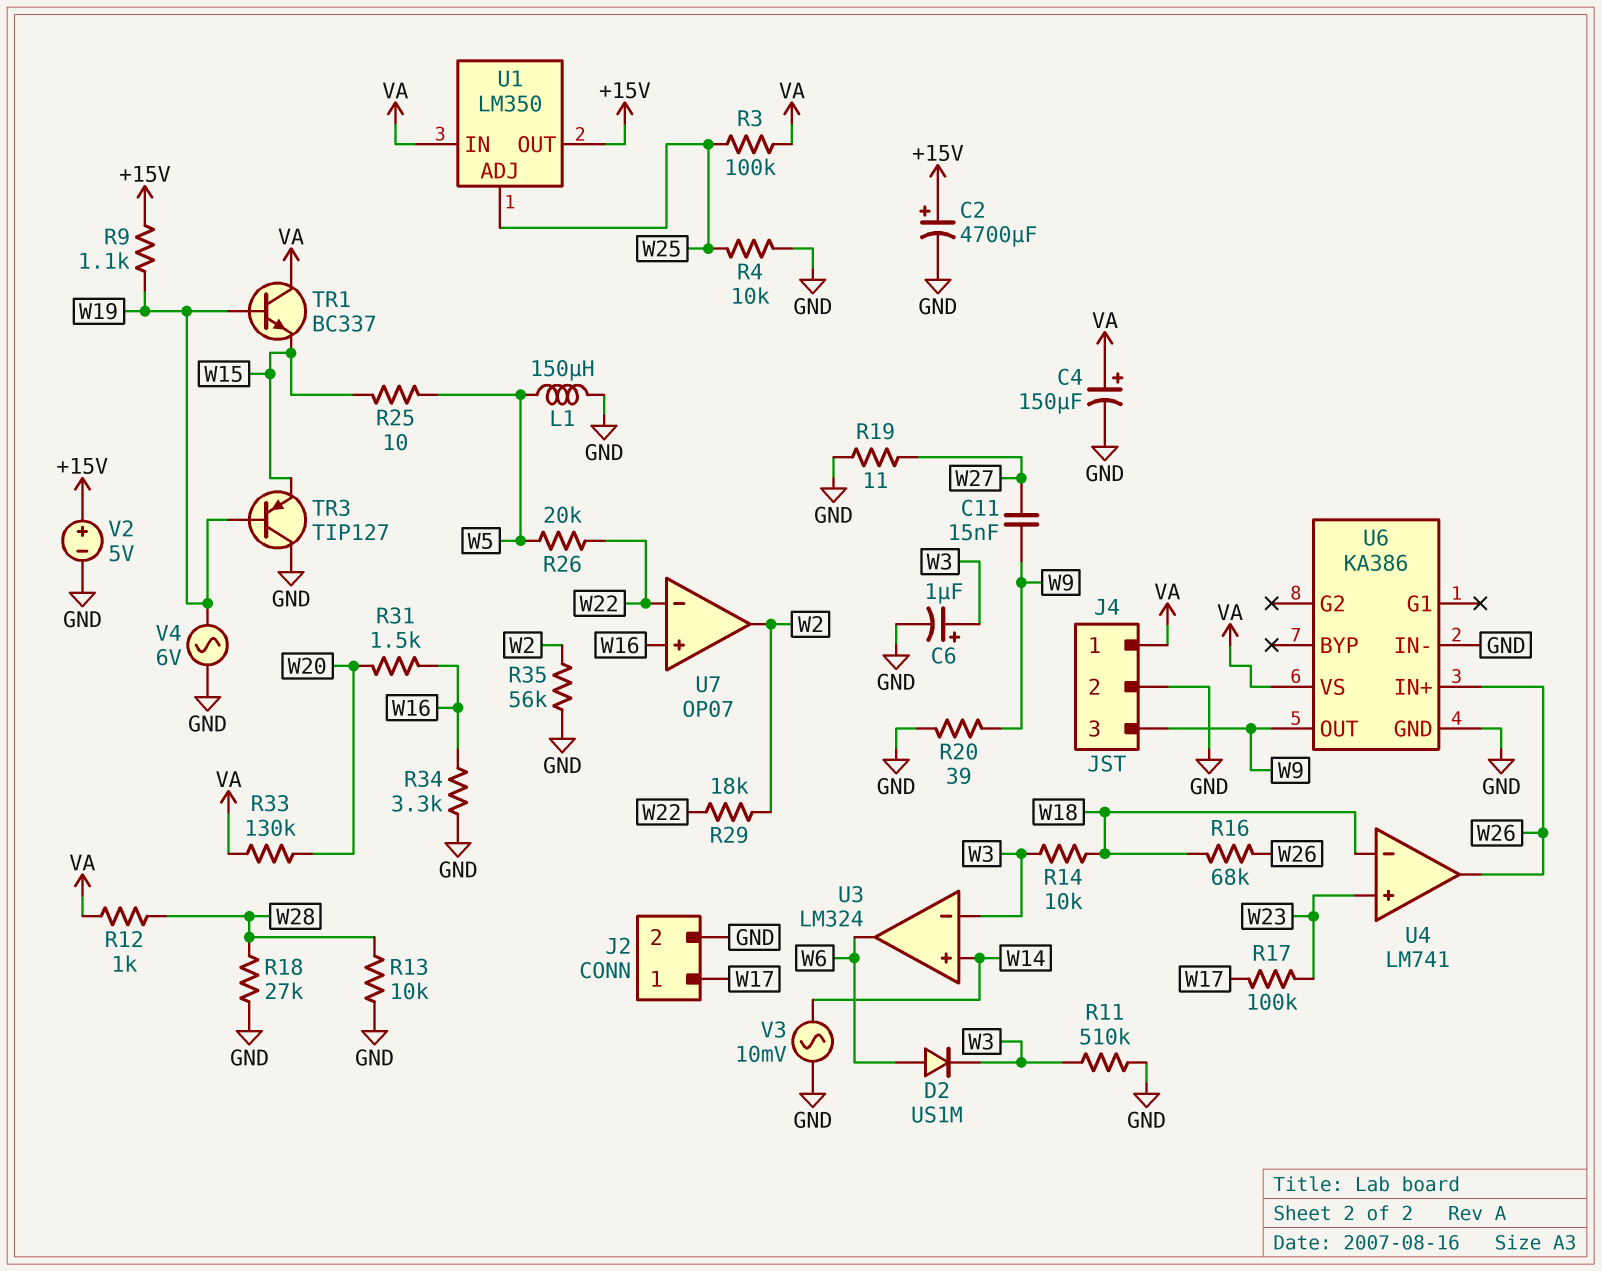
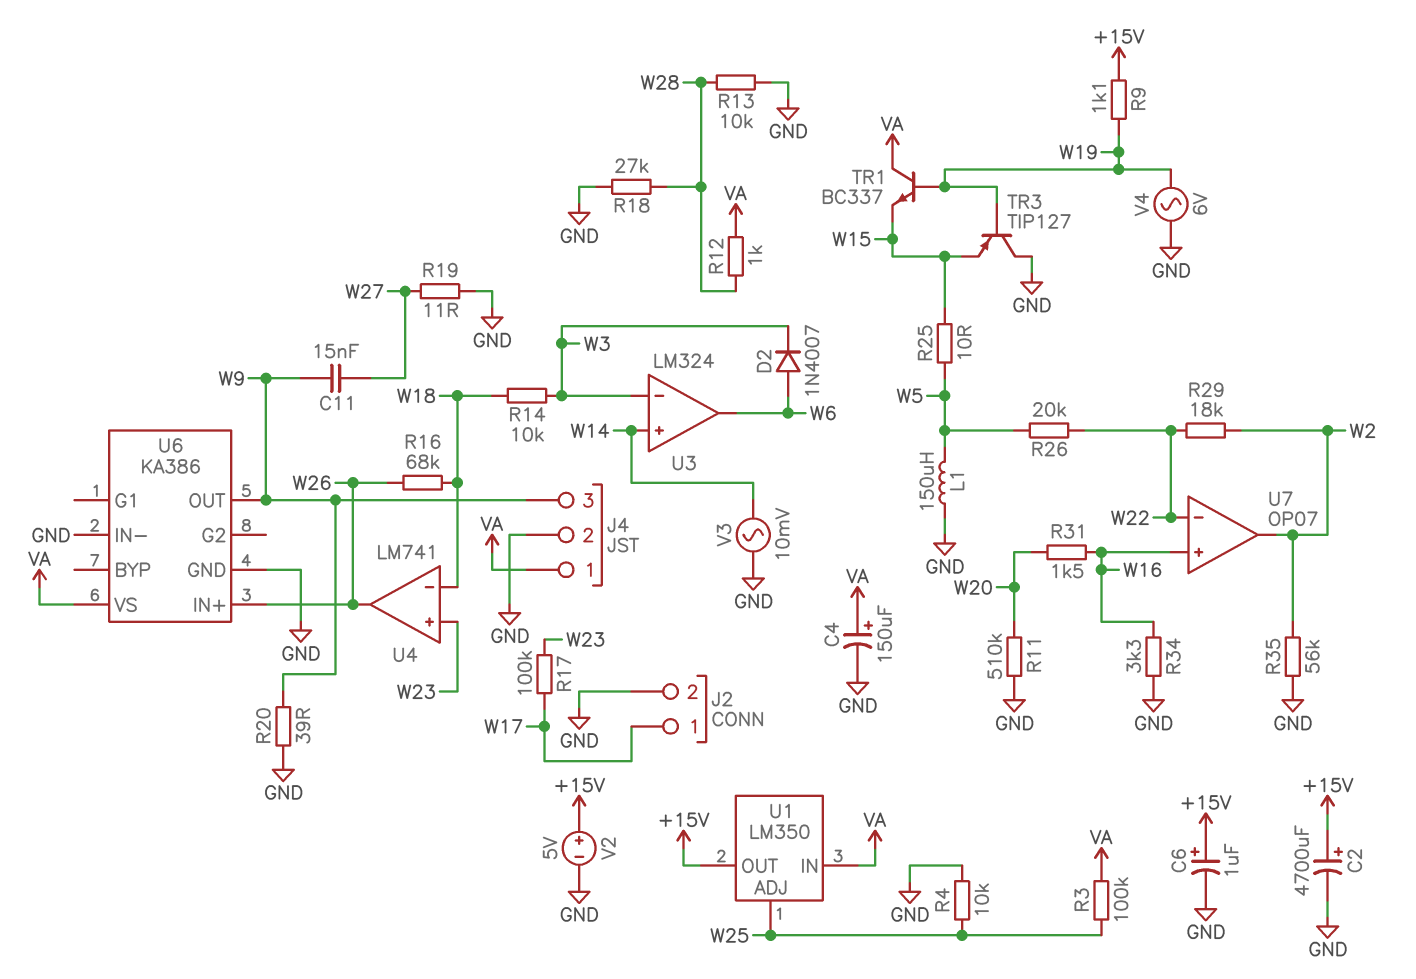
C6: 1uF (plus W3, minus GND) -> 1uF (plus +15V, minus GND)
D2: diode US1M (A W6, K W3) -> diode 1N4007 (A W6, K W3)
R11: 510k (GND, W3) -> 510k (GND, W20)
R33: 130k (VA, W20) -> none

